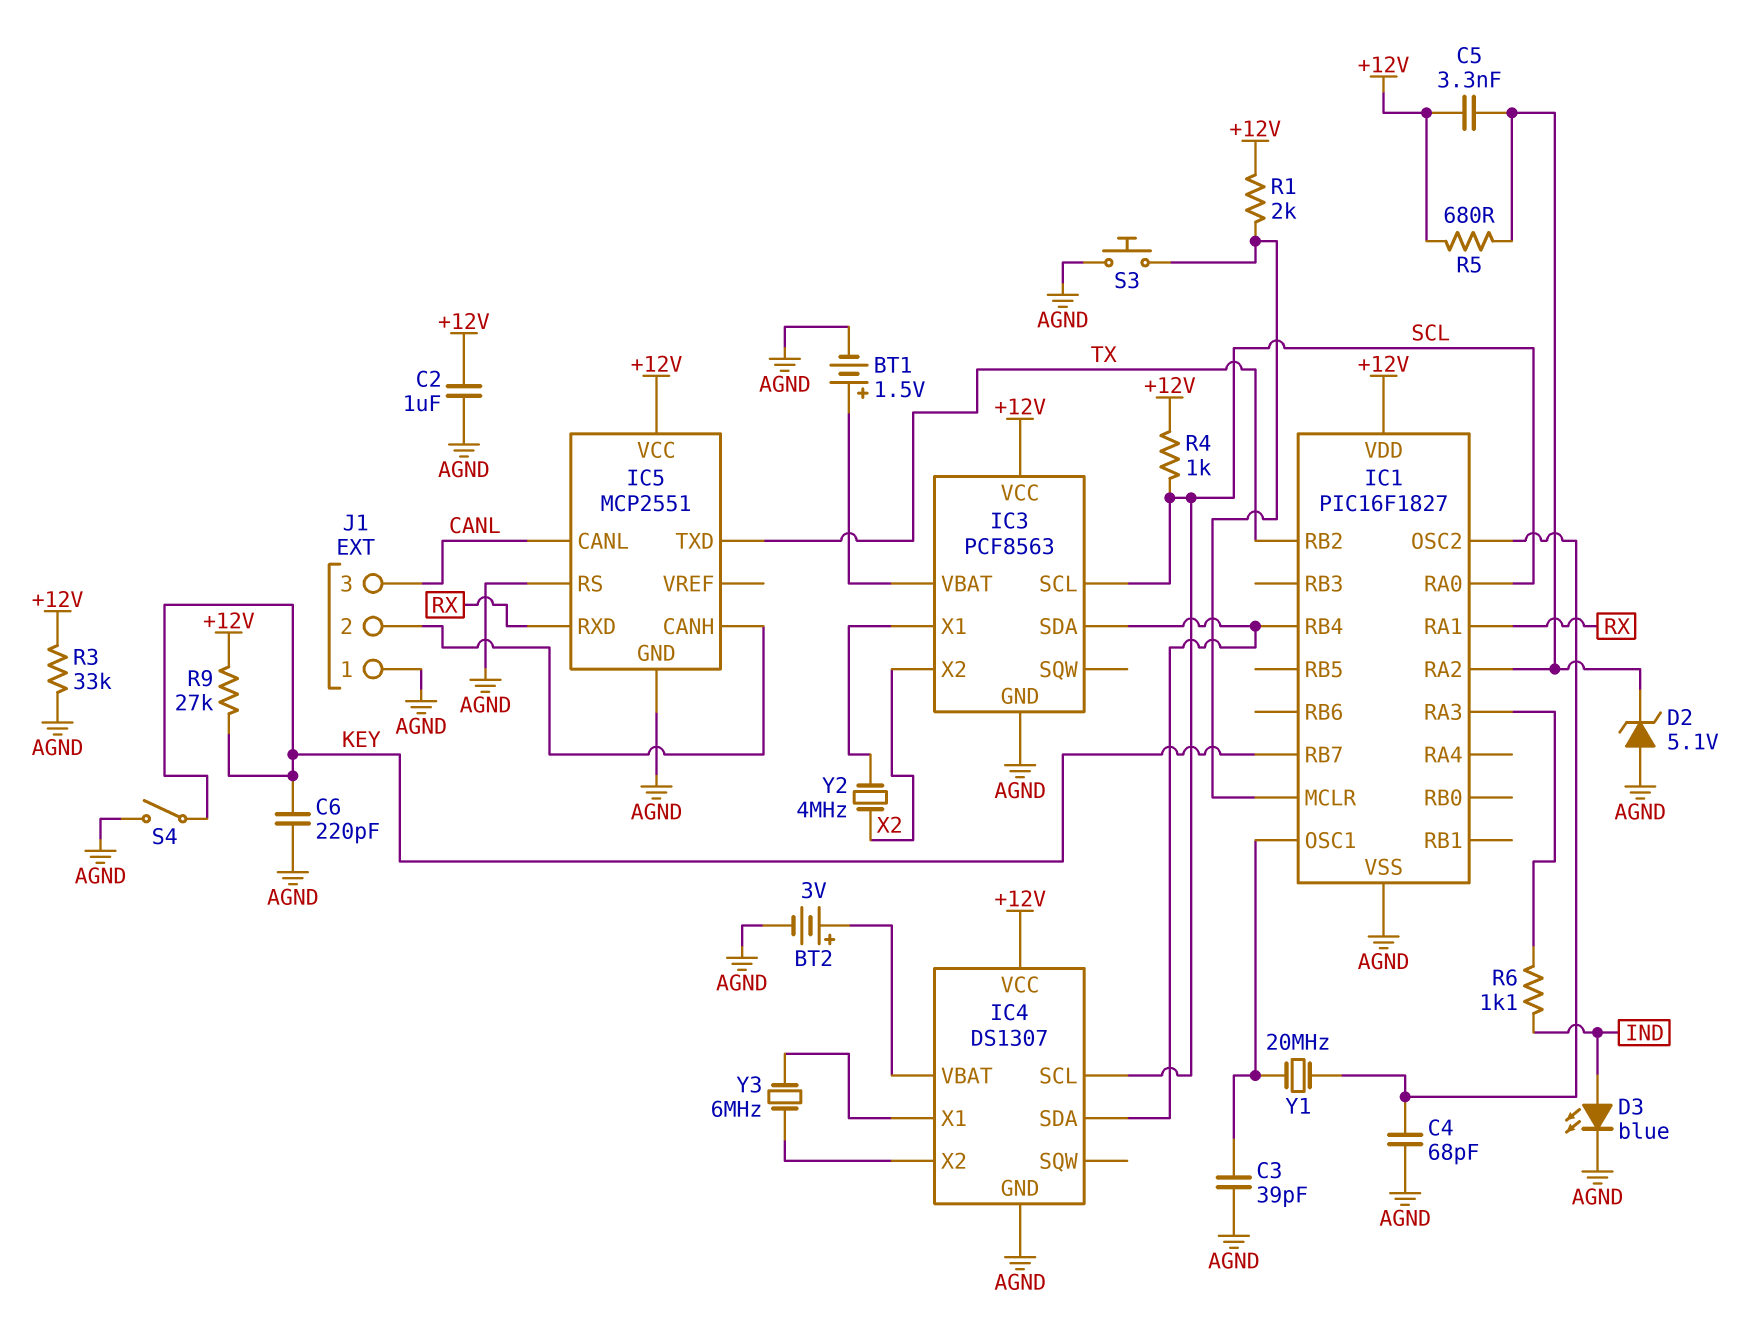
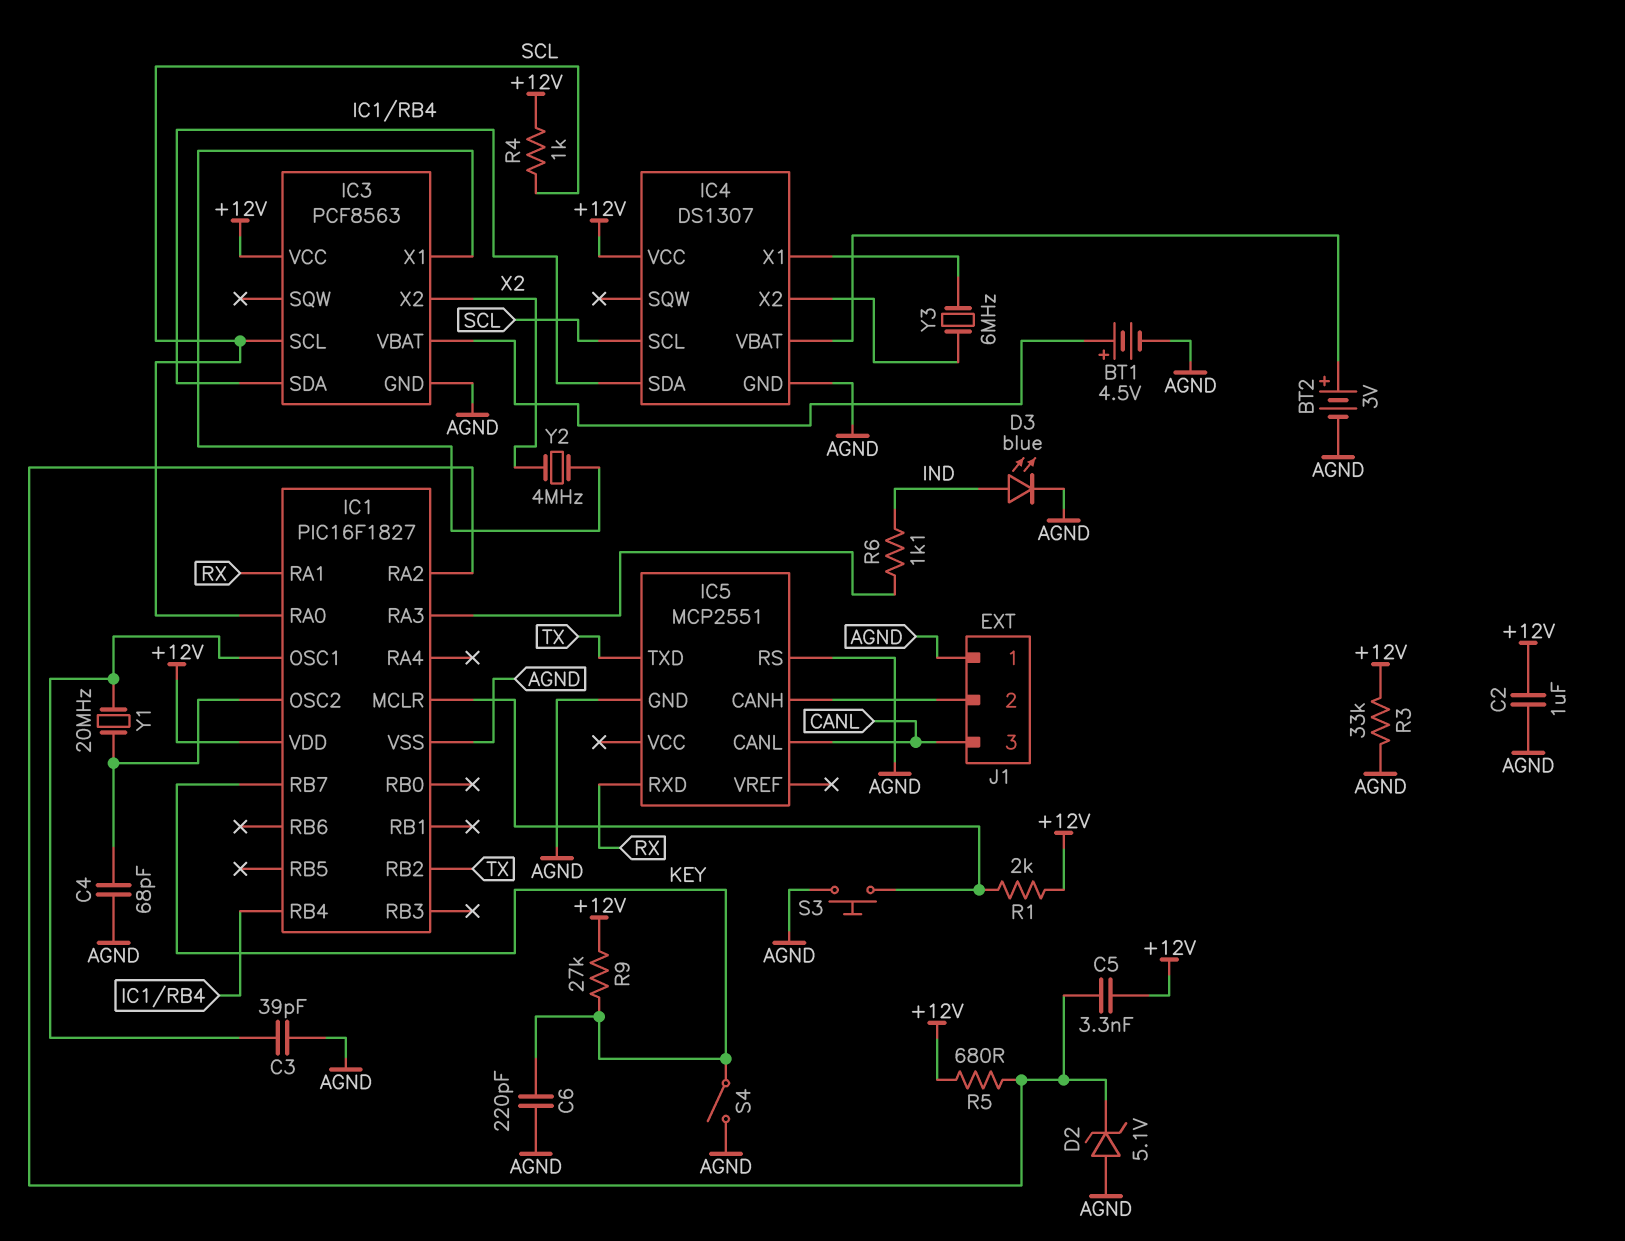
BT1: 1.5V (plus IC3/VBAT, minus AGND) -> 4.5V (plus IC3/VBAT, minus AGND)
IC5 pin VCC: +12V -> none

